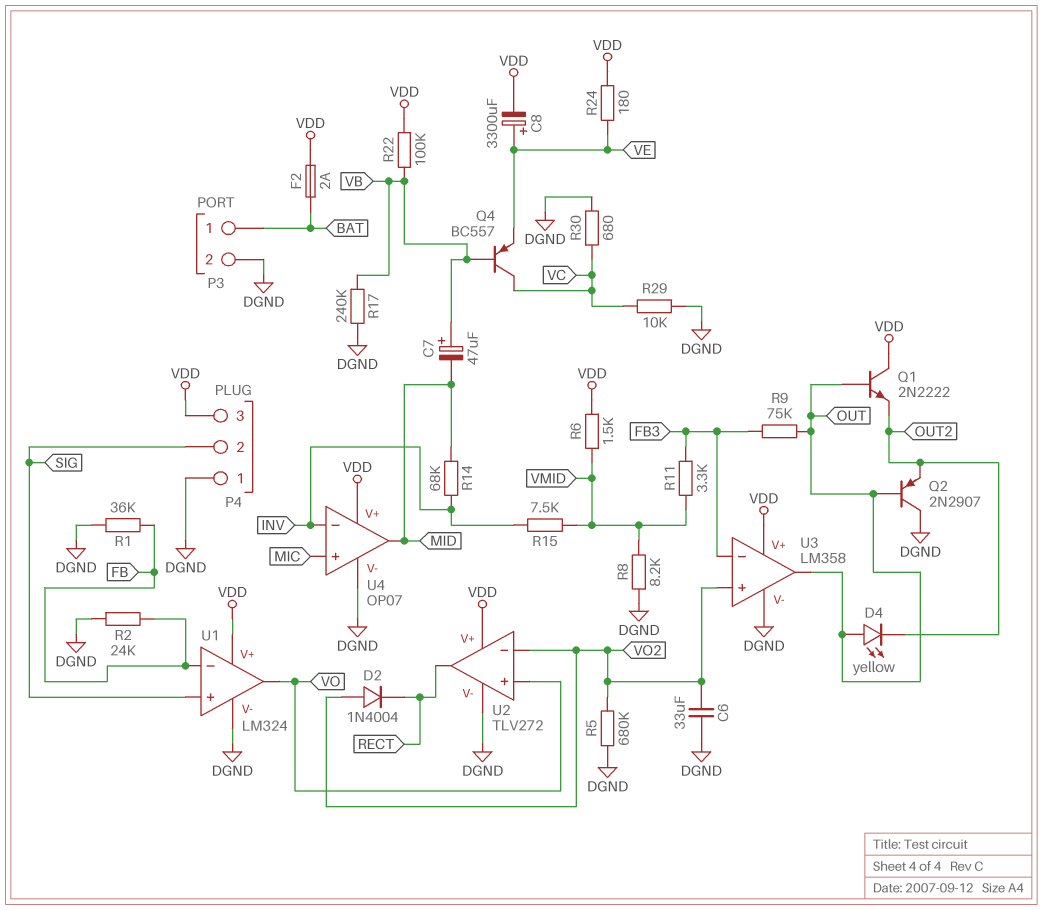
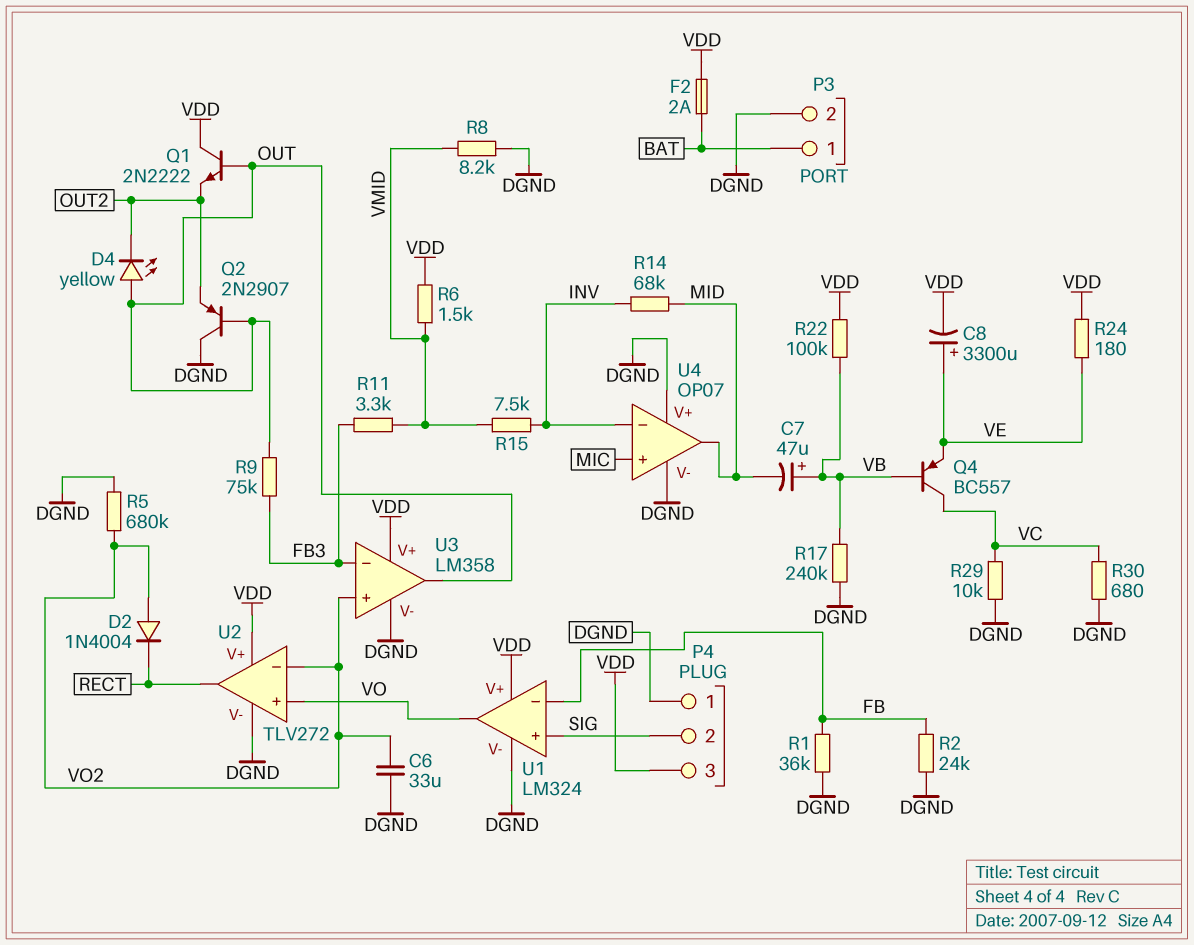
U4 pin V+: VDD -> DGND

